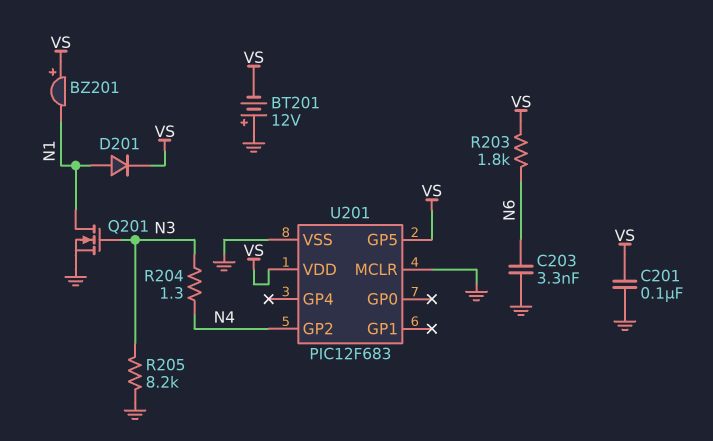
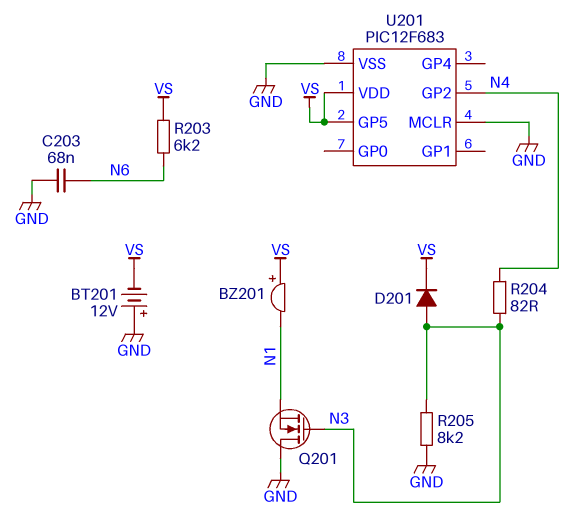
C201: 100nF (GND, VS) -> none
C203: 3.3nF (GND, N6) -> 68nF (GND, N6)
D201: diode (A N1, K VS) -> diode (A N3, K VS)
Q201: NMOS (G N3, D N1, S GND) -> NMOS (G N3, D GND, S N1)
R203: 1.8k (N6, VS) -> 6.2k (N6, VS)
R204: 1.3 (N3, N4) -> 82 (N3, N4)

